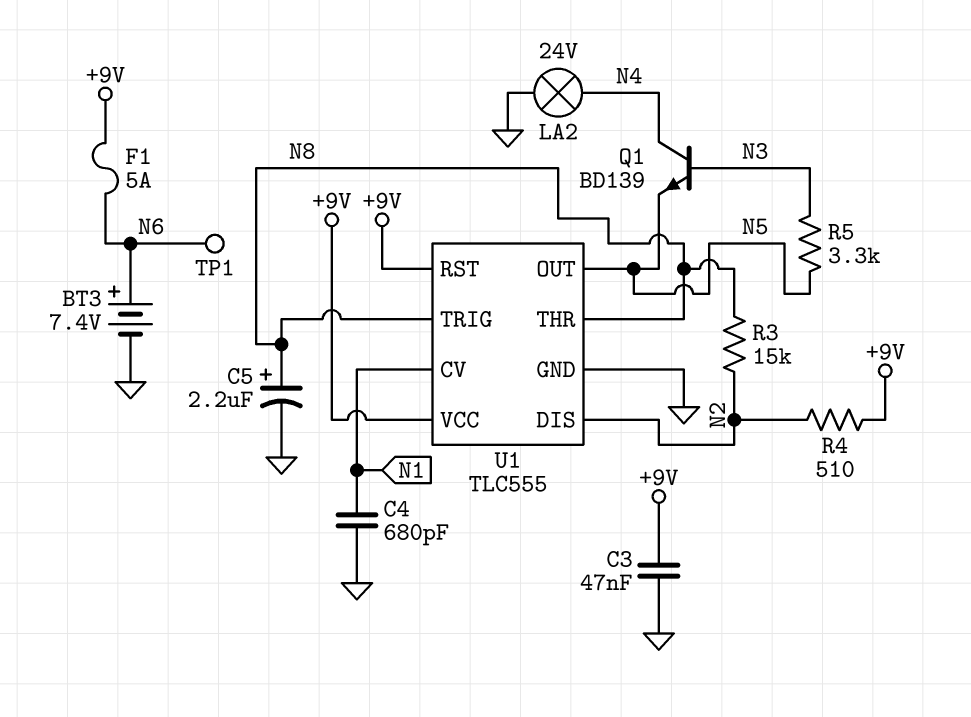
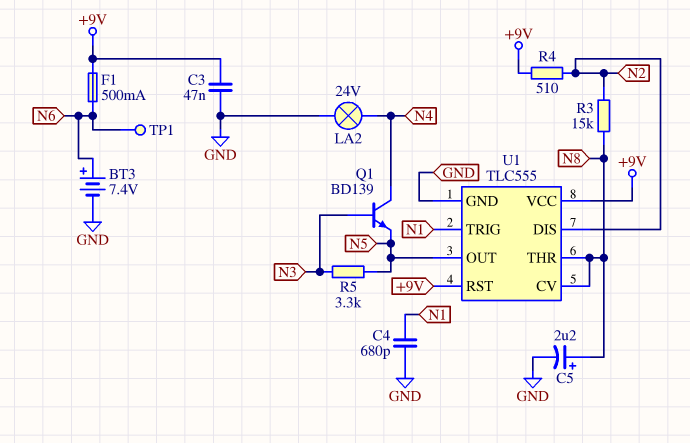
F1: 5A (+9V, N6) -> 500mA (+9V, N6)
U1 pin CV: N1 -> N8
U1 pin TRIG: N8 -> N1

